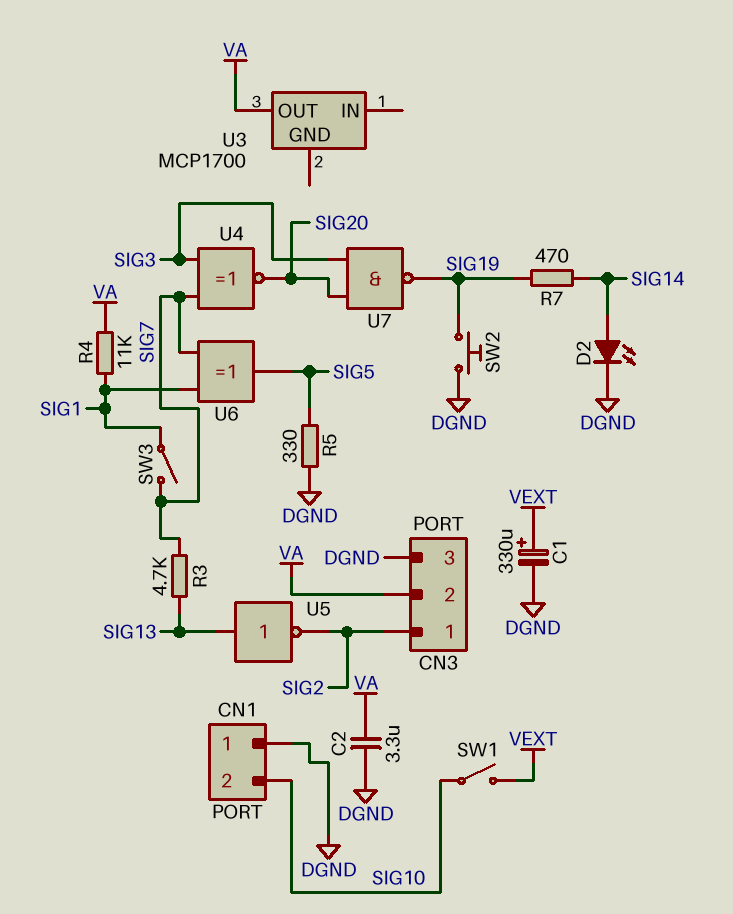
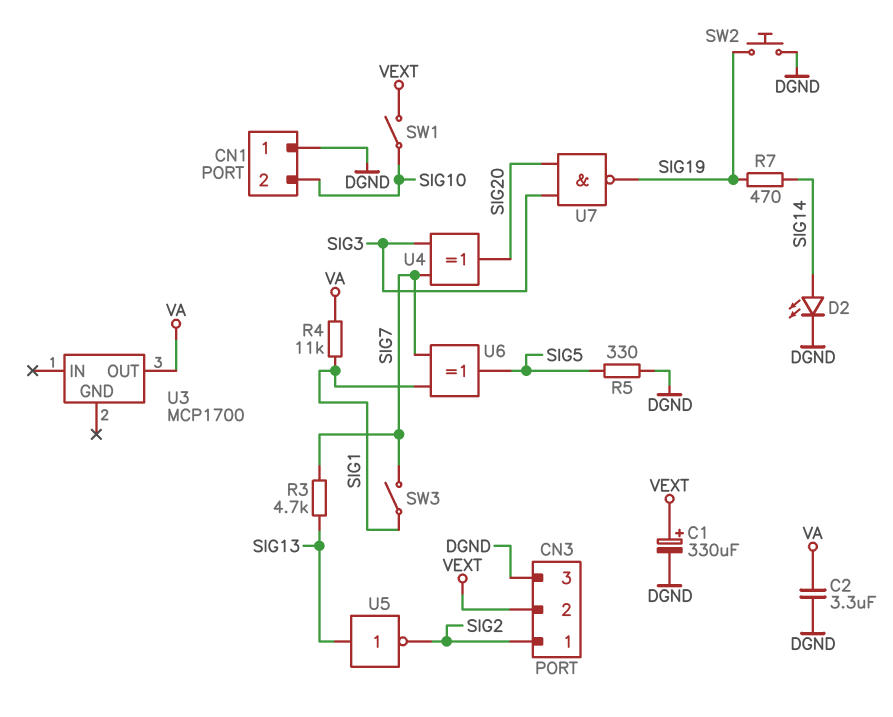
CN3 pin 2: VA -> VEXT
U4: XNOR (in SIG3, in SIG7, out SIG20) -> XOR (in SIG3, in SIG7, out SIG20)

